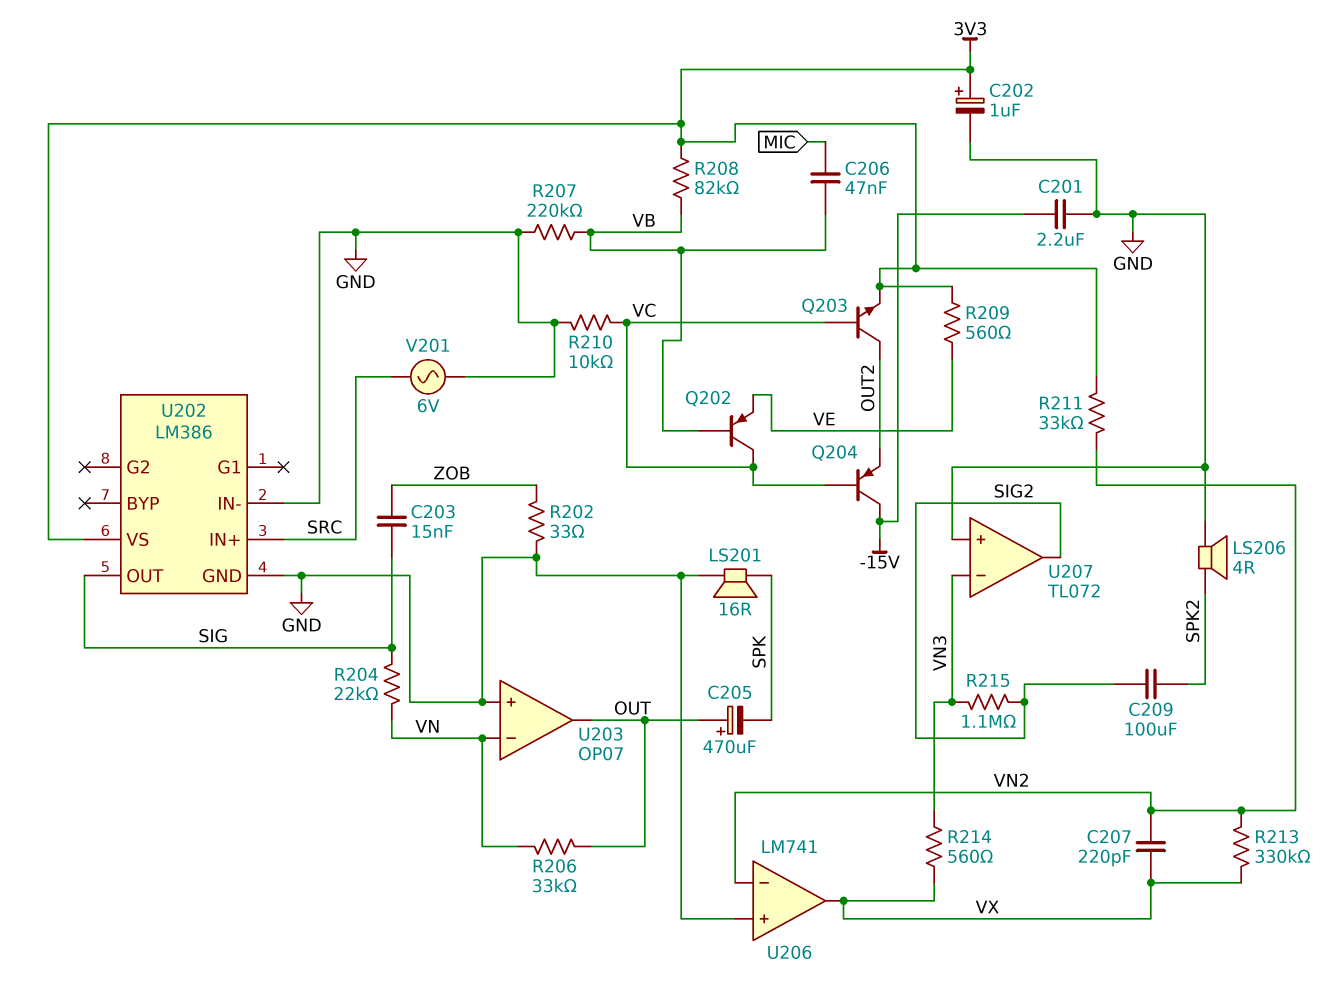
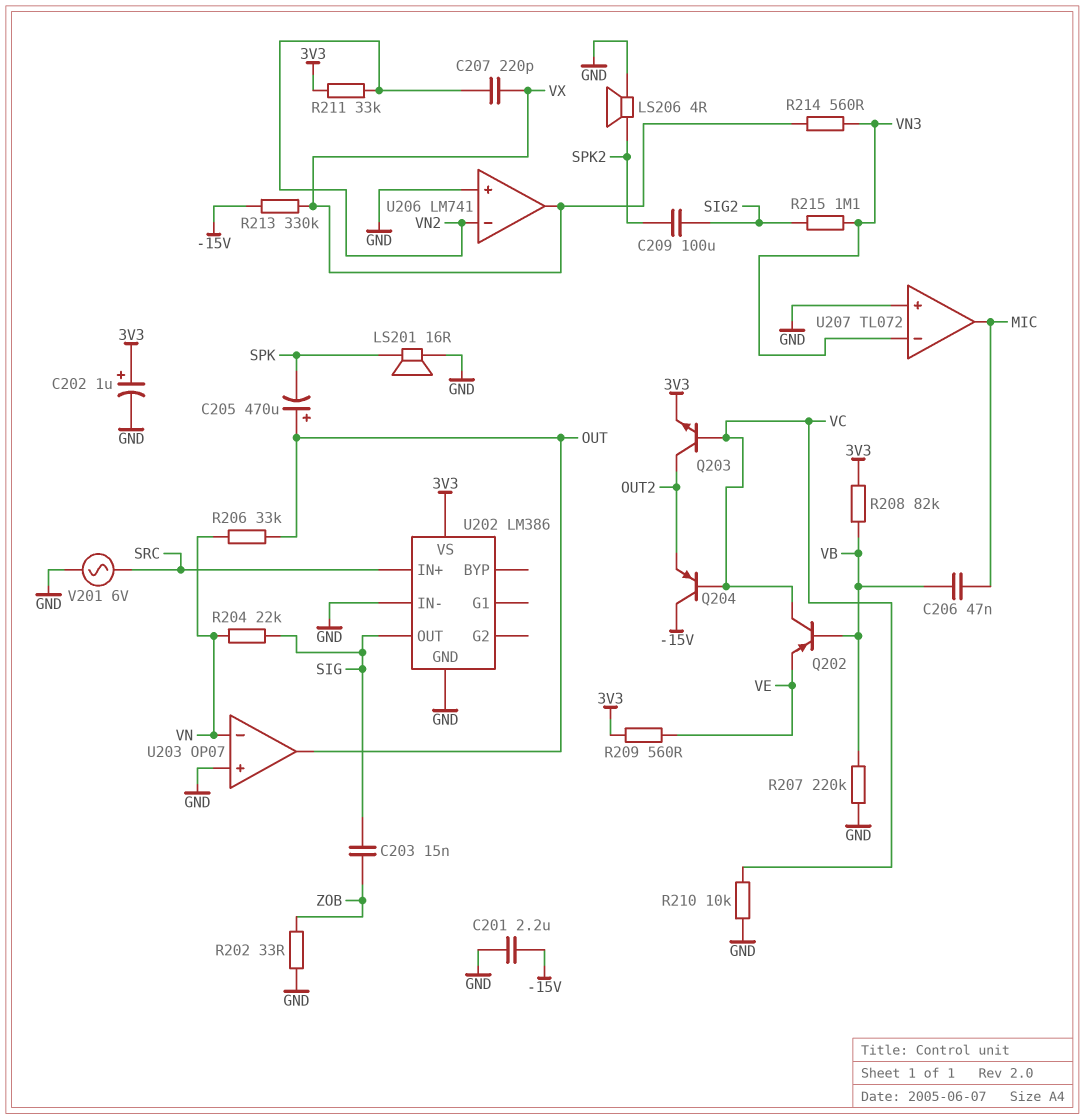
R213: 330k (VN2, VX) -> 330k (-15V, VX)
U207 pin out: SIG2 -> MIC

